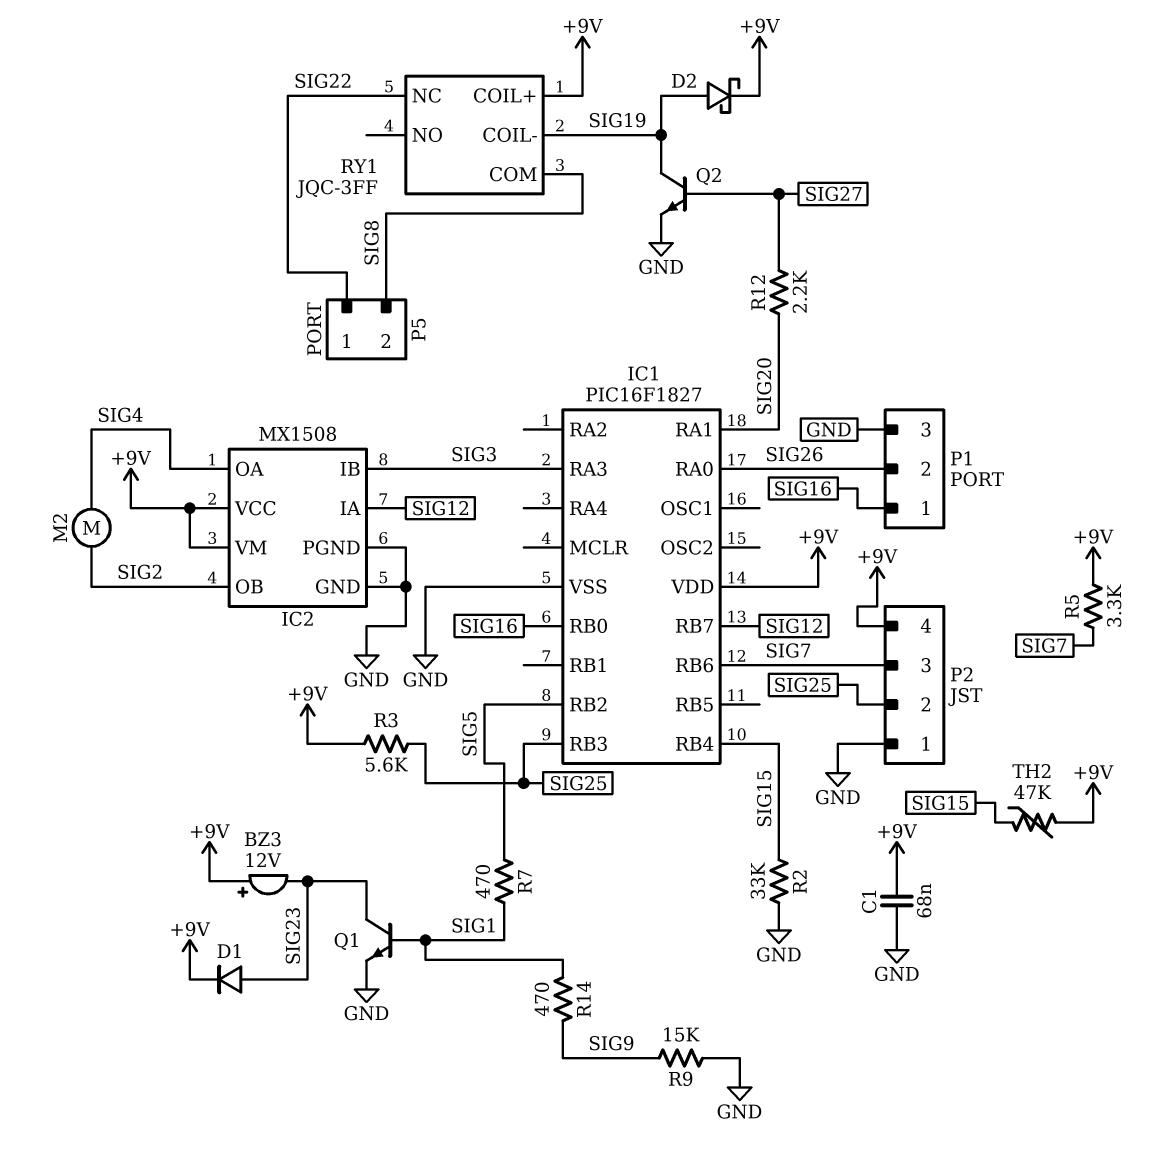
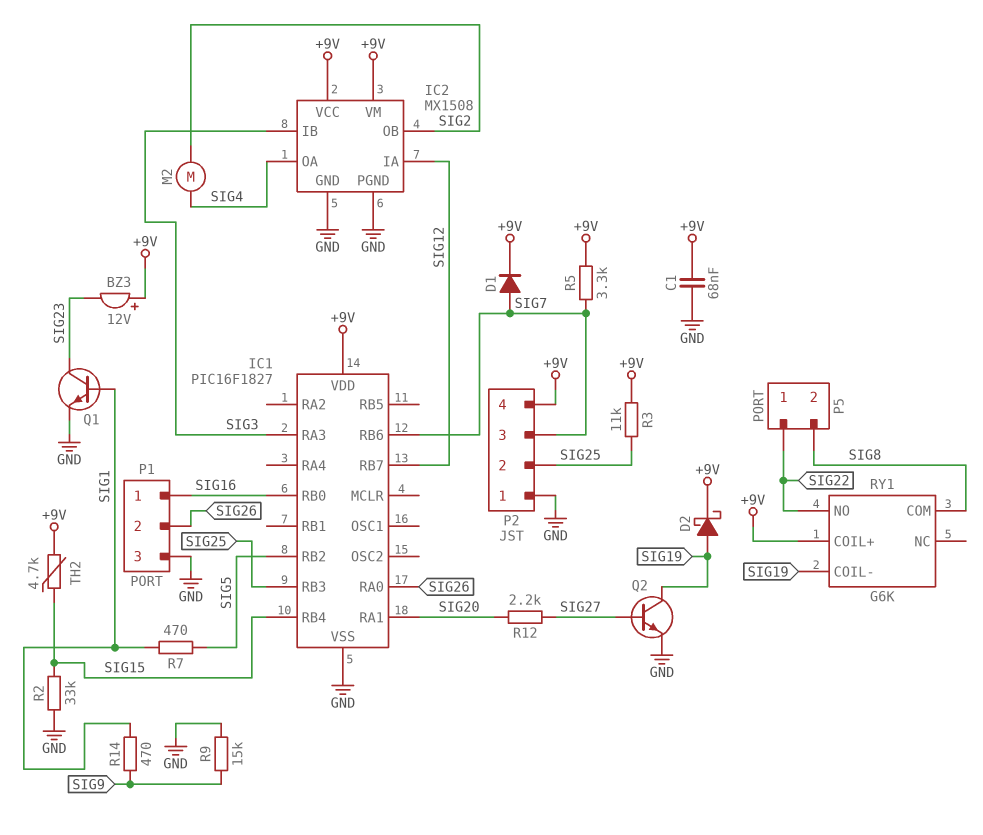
D1: diode (A SIG23, K +9V) -> diode (A SIG7, K +9V)
R3: 5.6k (+9V, SIG25) -> 11k (+9V, SIG25)
RY1: JQC-3FF -> G6K
RY1 pin NC: SIG22 -> none
RY1 pin NO: none -> SIG22
TH2: 47k (+9V, SIG15) -> 4.7k (+9V, SIG15)

